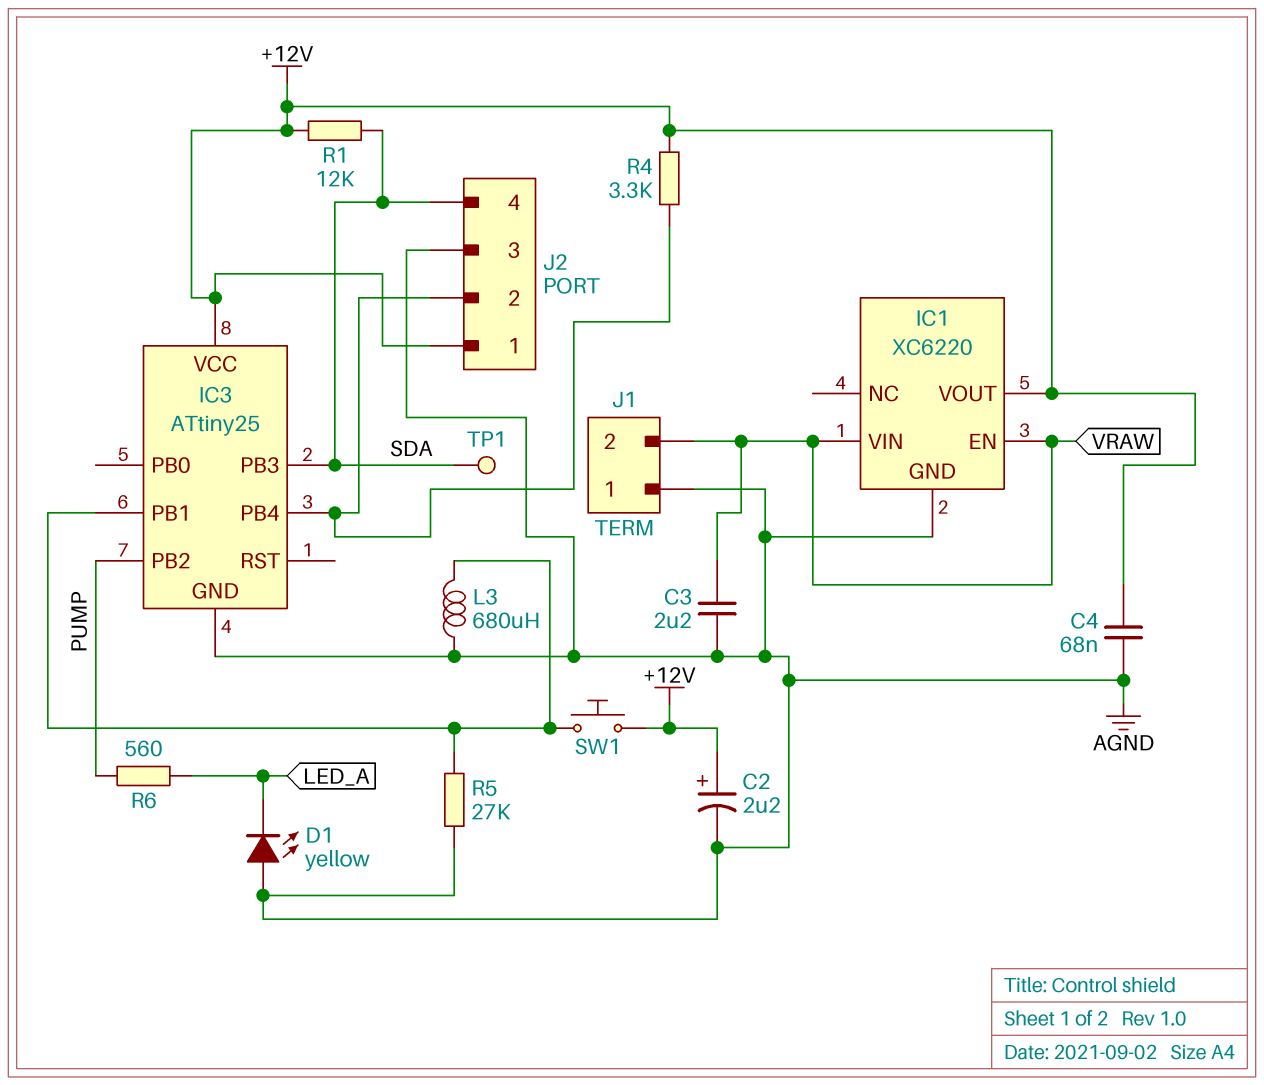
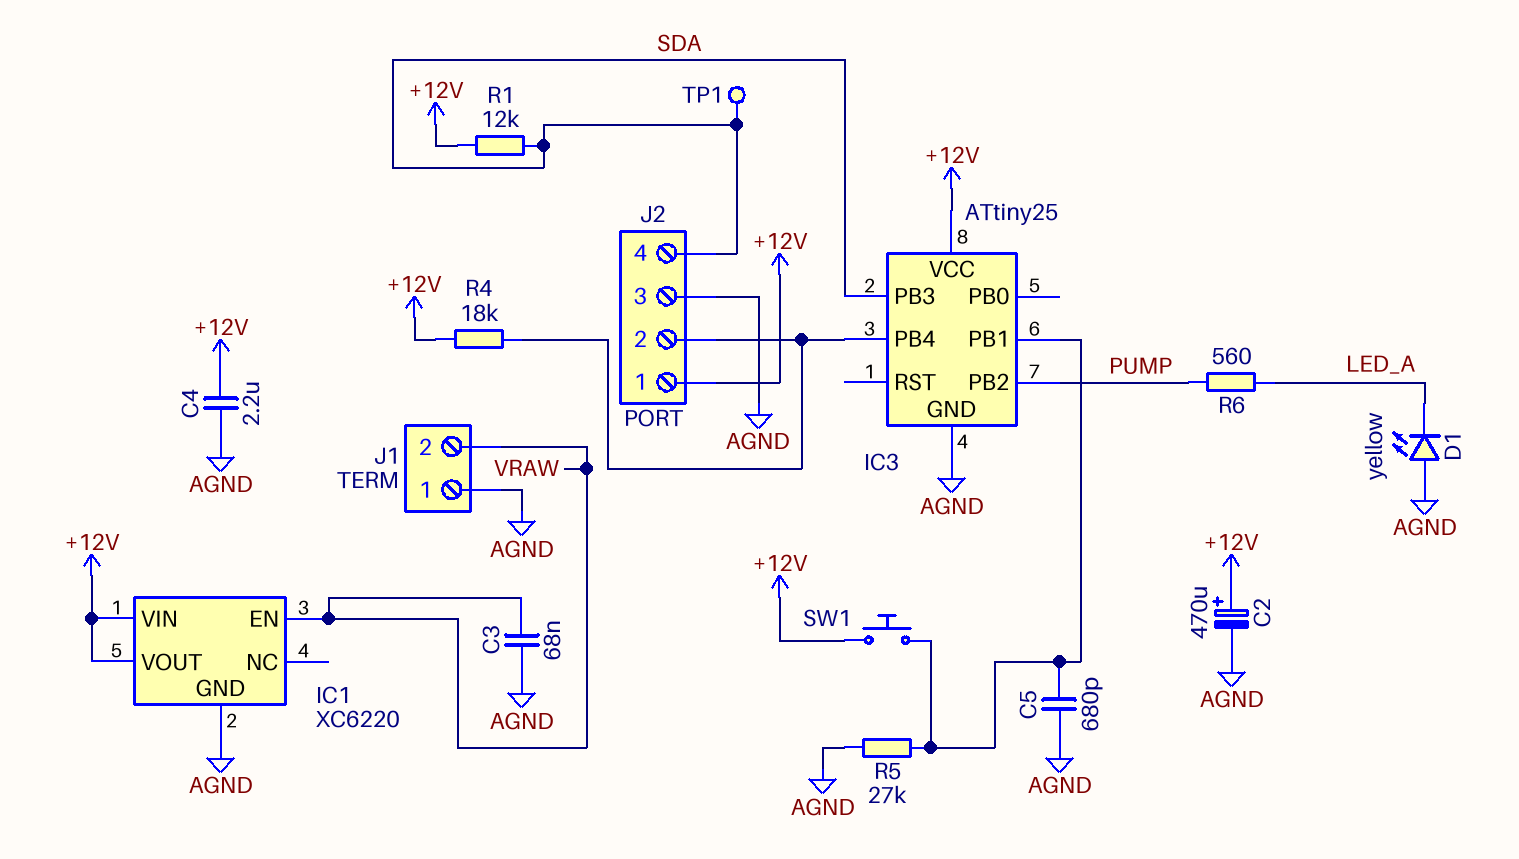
C2: 2.2uF (plus +12V, minus AGND) -> 470uF (plus +12V, minus AGND)
C3: 2.2uF (AGND, VRAW) -> 68nF (AGND, VRAW)
C4: 68nF (+12V, AGND) -> 2.2uF (+12V, AGND)
C5: none -> 680pF (AGND, IC3/PB1)
IC1 pin VIN: VRAW -> +12V
L3: 680uH (AGND, IC3/PB1) -> none
R4: 3.3k (+12V, IC3/PB4) -> 18k (+12V, IC3/PB4)

